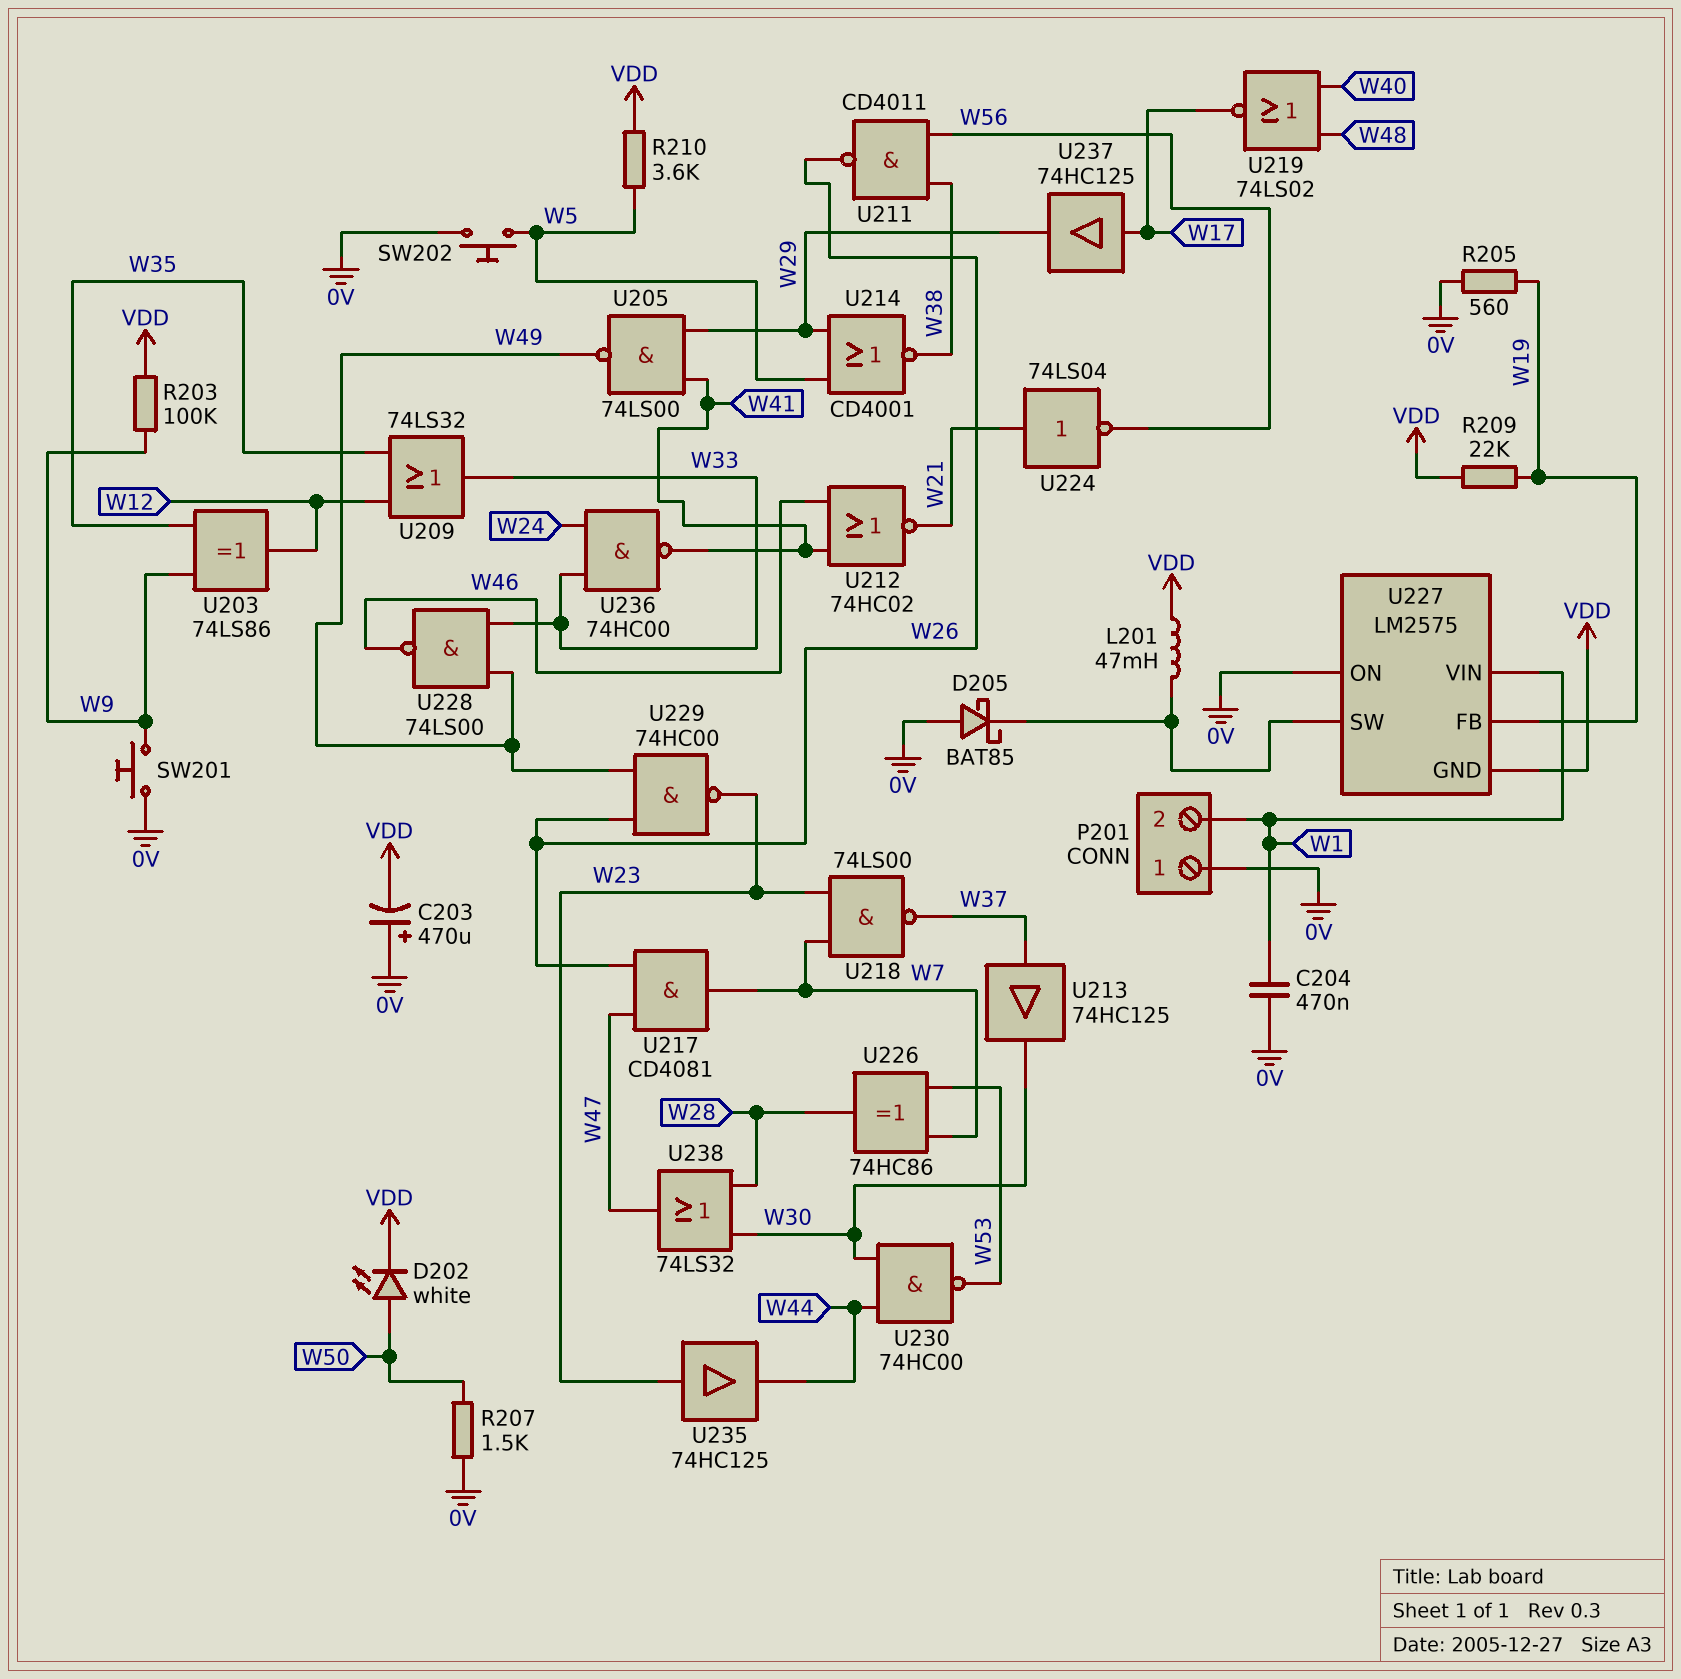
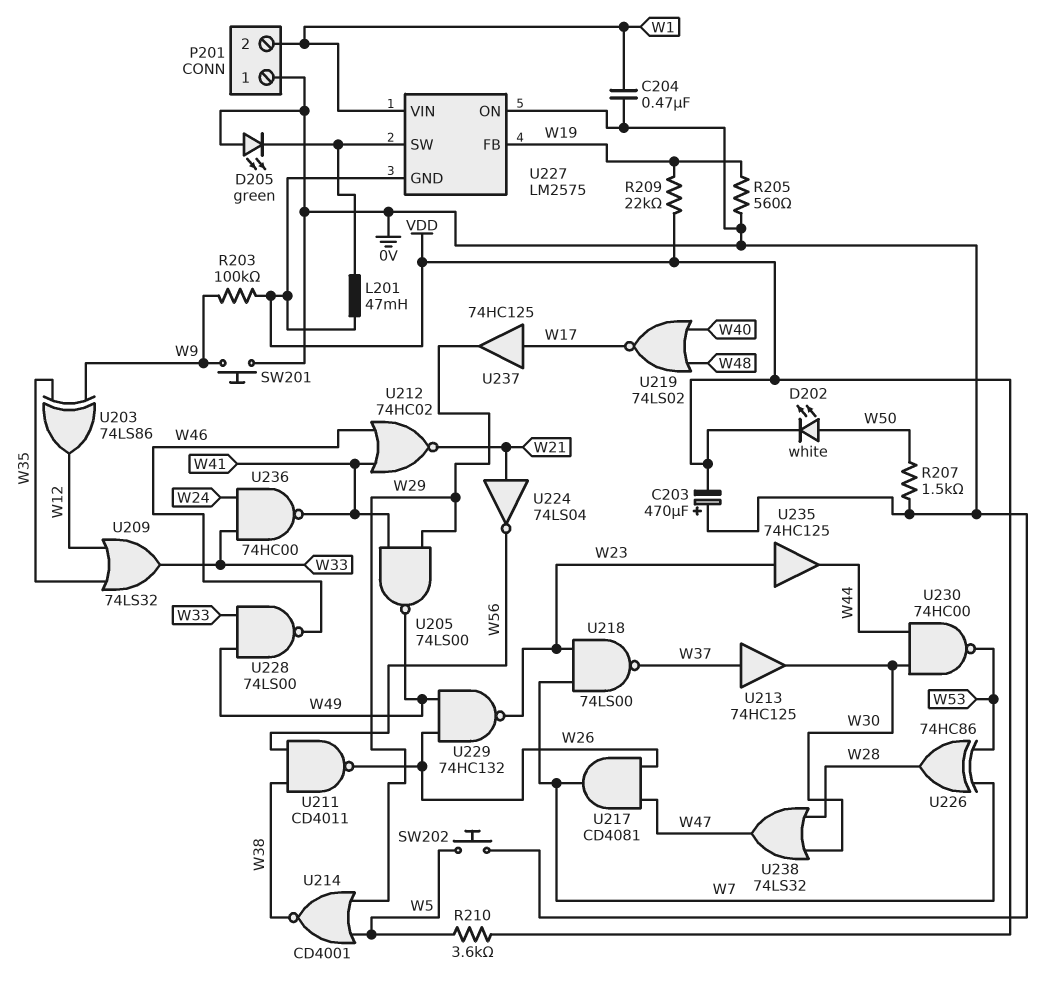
D205: schottky BAT85 (A 0V, K U227/SW) -> LED green (A 0V, K U227/SW)
U229: NAND 74HC00 (in W26, in W49, out W23) -> NAND 74HC132 (in W26, in W49, out W23)

